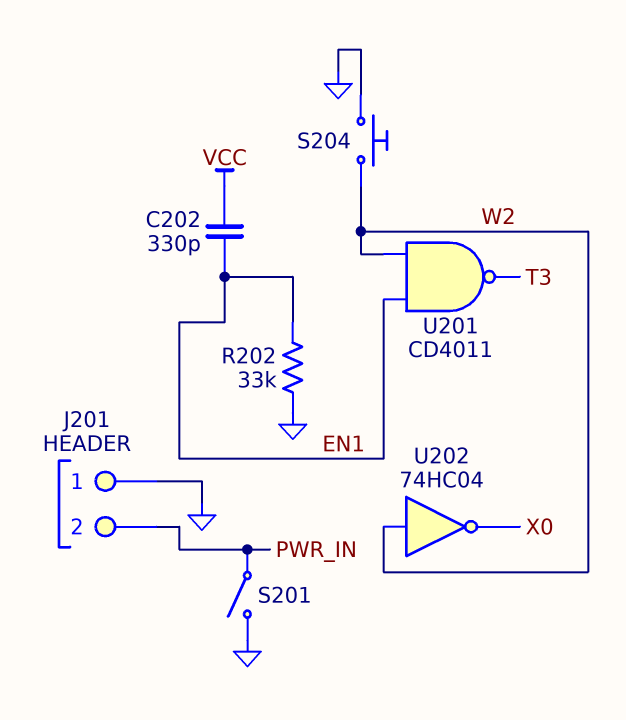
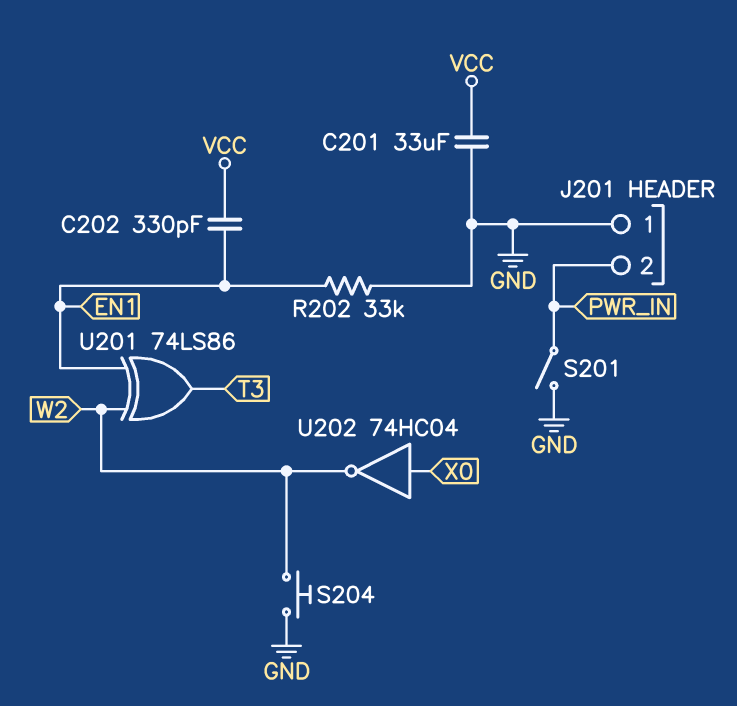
C201: none -> 33uF (GND, VCC)
U201: NAND CD4011 (in EN1, in W2, out T3) -> XOR 74LS86 (in EN1, in W2, out T3)
U202: NOT 74HC04 (in W2, out X0) -> NOT 74HC04 (in X0, out W2)

